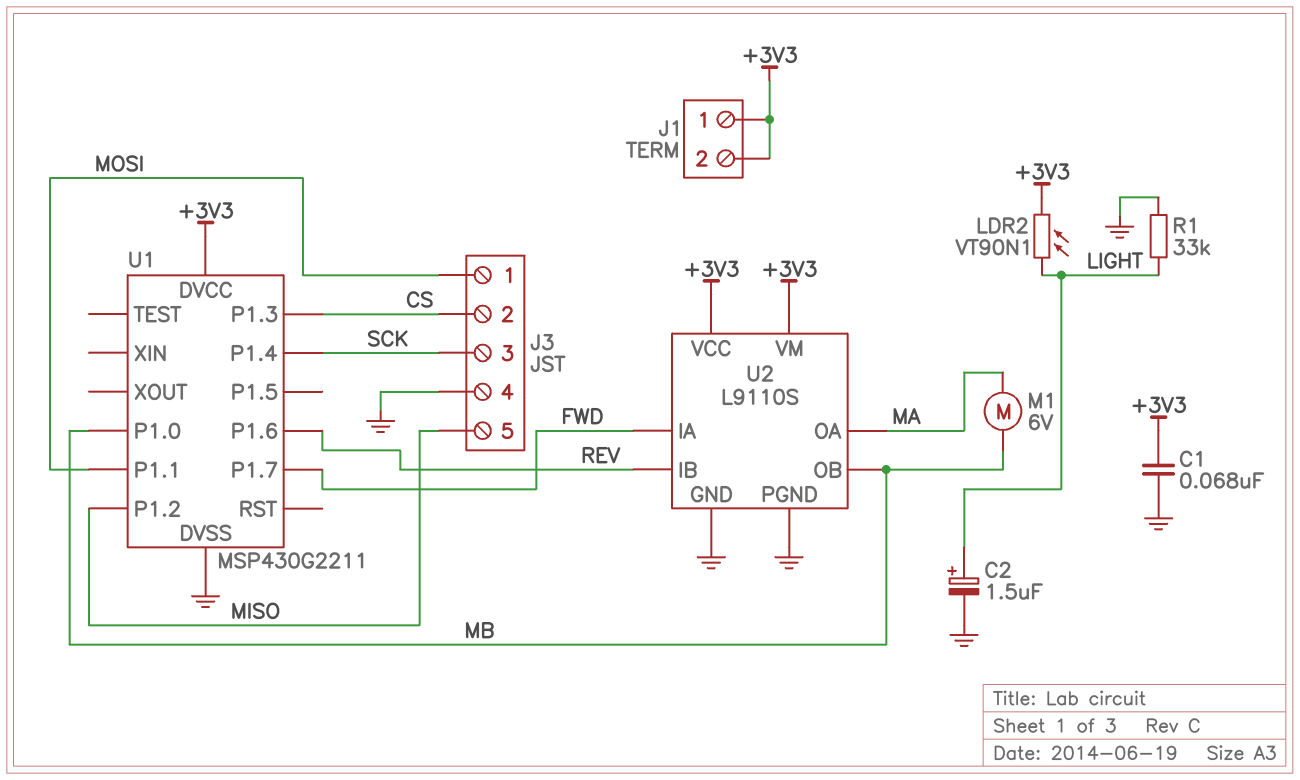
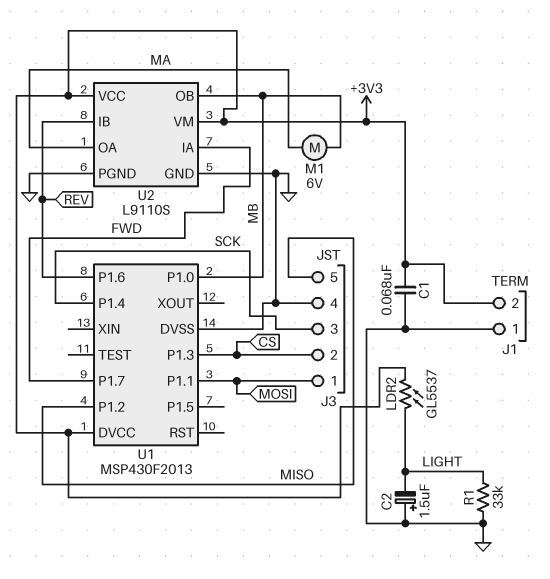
C2: 1.5uF (plus LIGHT, minus GND) -> 1.5uF (plus GND, minus LIGHT)
J1 pin 1: +3V3 -> GND
LDR2: VT90N1 (+3V3, LIGHT) -> GL5537 (+3V3, LIGHT)
U1: MSP430G2211 -> MSP430F2013

